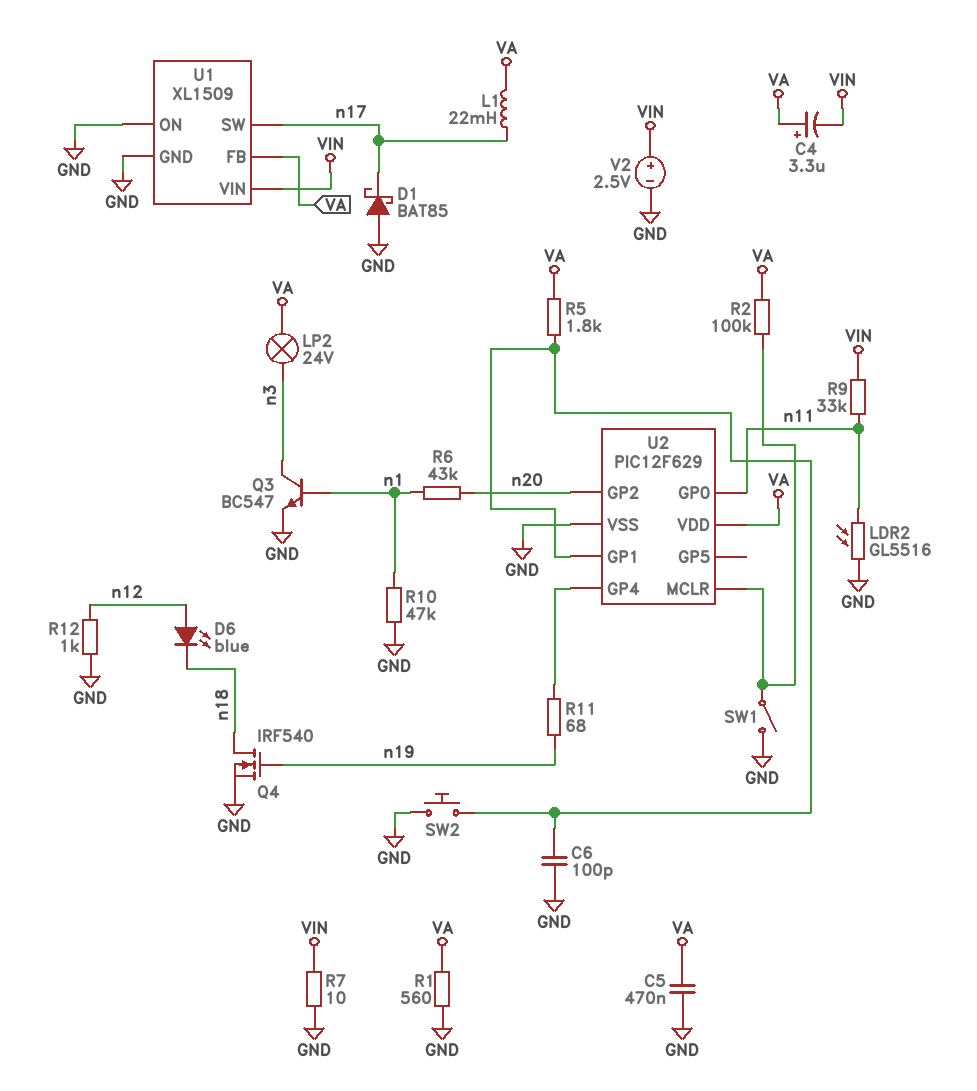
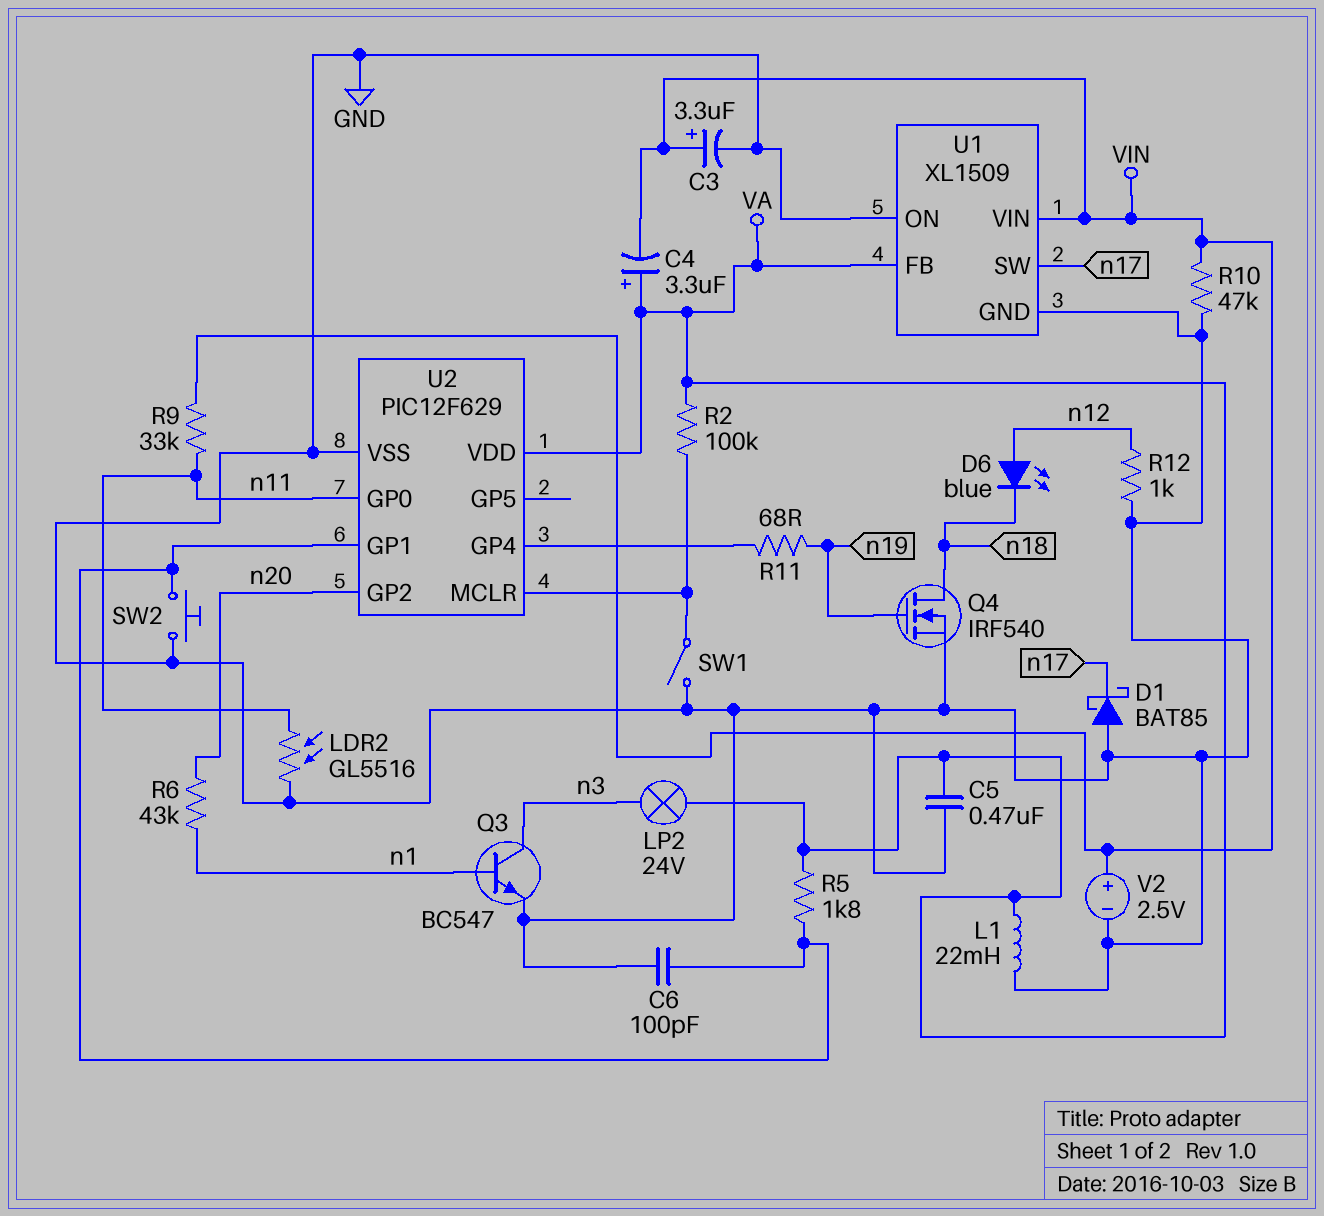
C3: none -> 3.3uF (plus VIN, minus GND)
L1: 22mH (VA, n17) -> 22mH (GND, VA)
R1: 560 (GND, VA) -> none
R7: 10 (GND, VIN) -> none
R10: 47k (GND, n1) -> 47k (GND, VIN)

